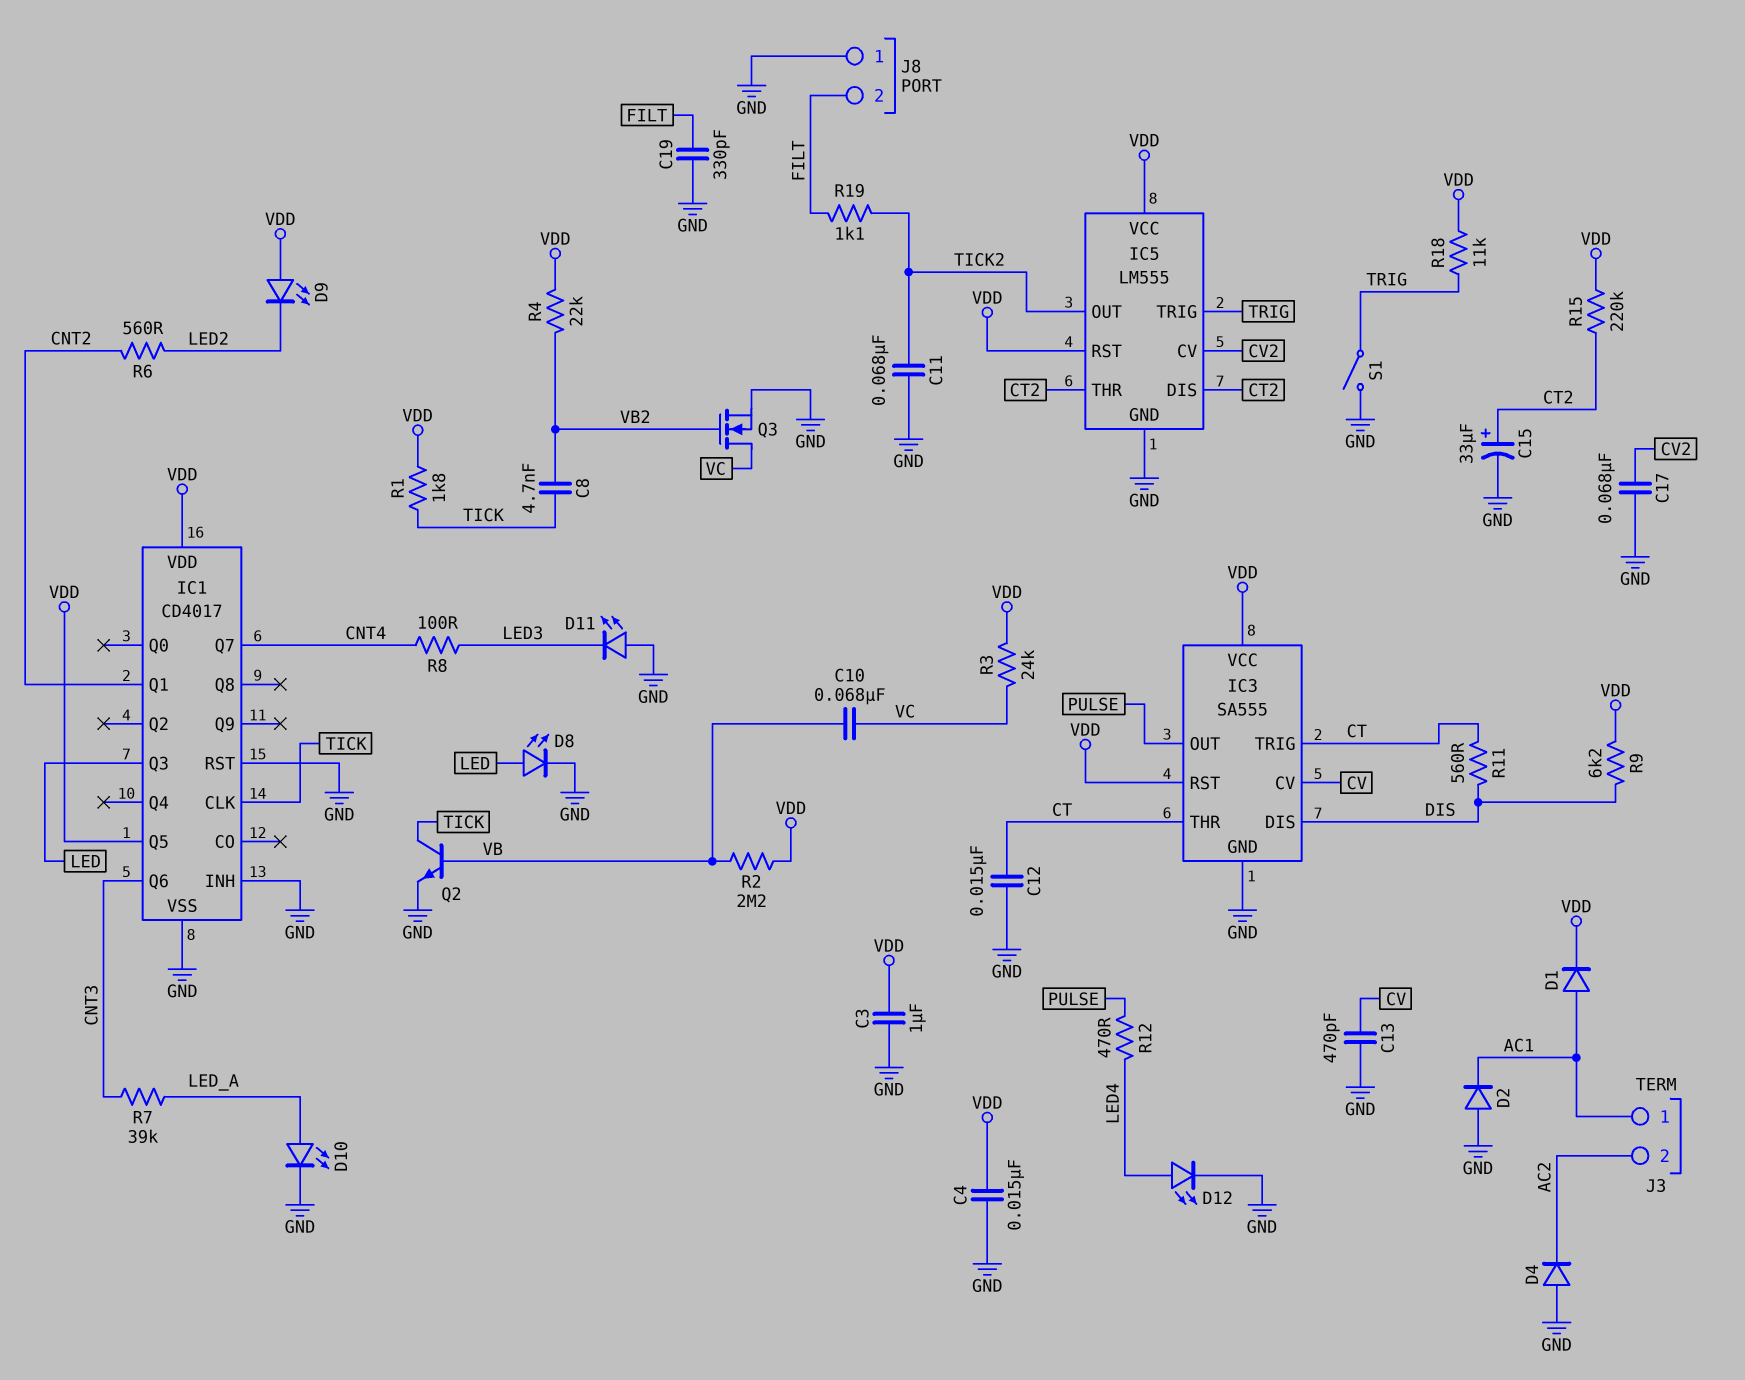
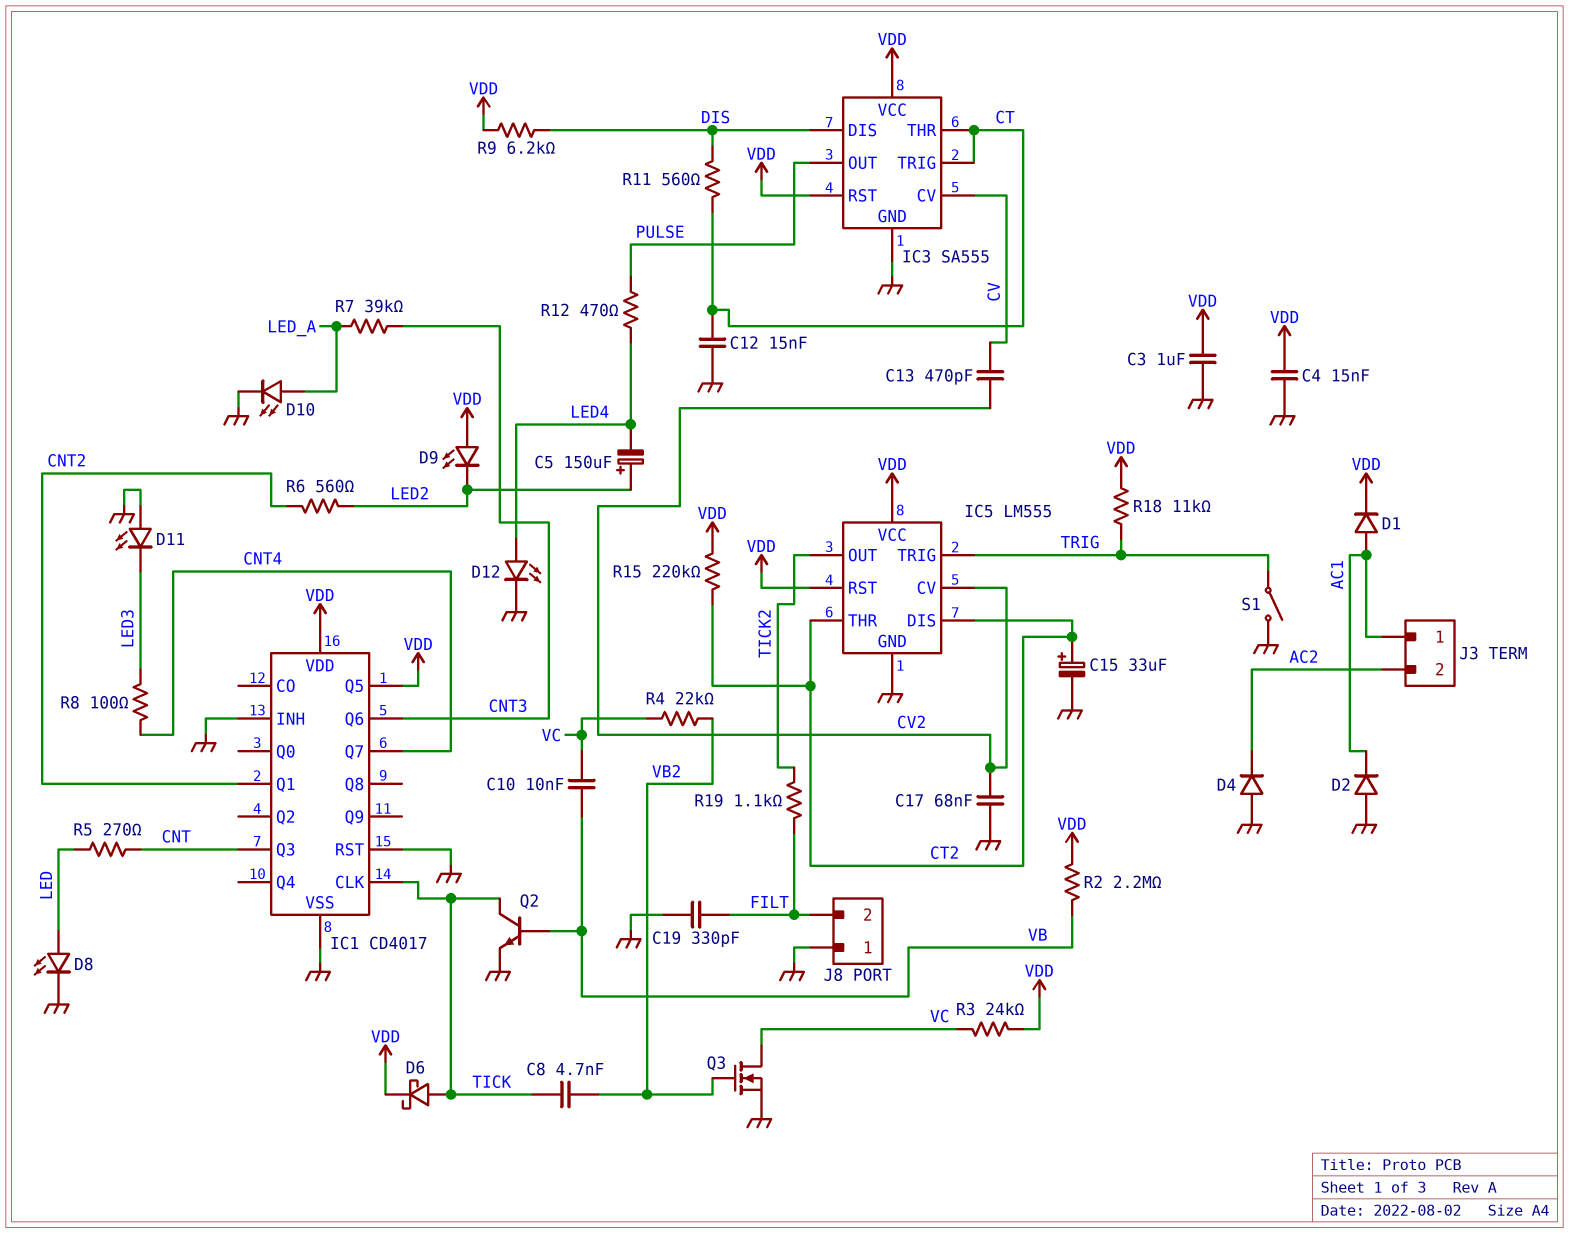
C5: none -> 150uF (plus LED2, minus LED4)
C10: 68nF (VB, VC) -> 10nF (VB, VC)
C11: 68nF (GND, TICK2) -> none
C13: 470pF (CV, GND) -> 470pF (CV, CV2)
D6: none -> schottky (A TICK, K VDD)
IC1 pin Q3: LED -> CNT
R1: 1.8k (TICK, VDD) -> none
R4: 22k (VB2, VDD) -> 22k (VB2, VC)
R5: none -> 270 (CNT, LED)

